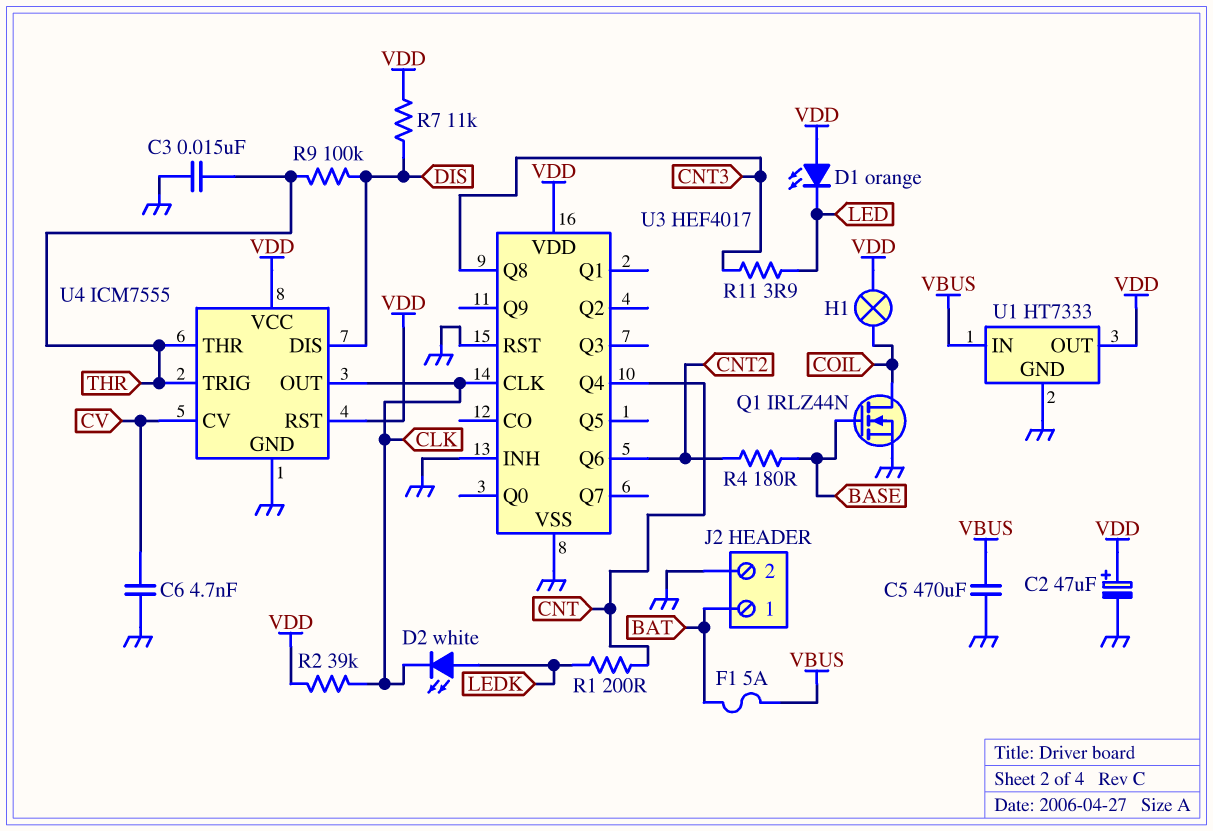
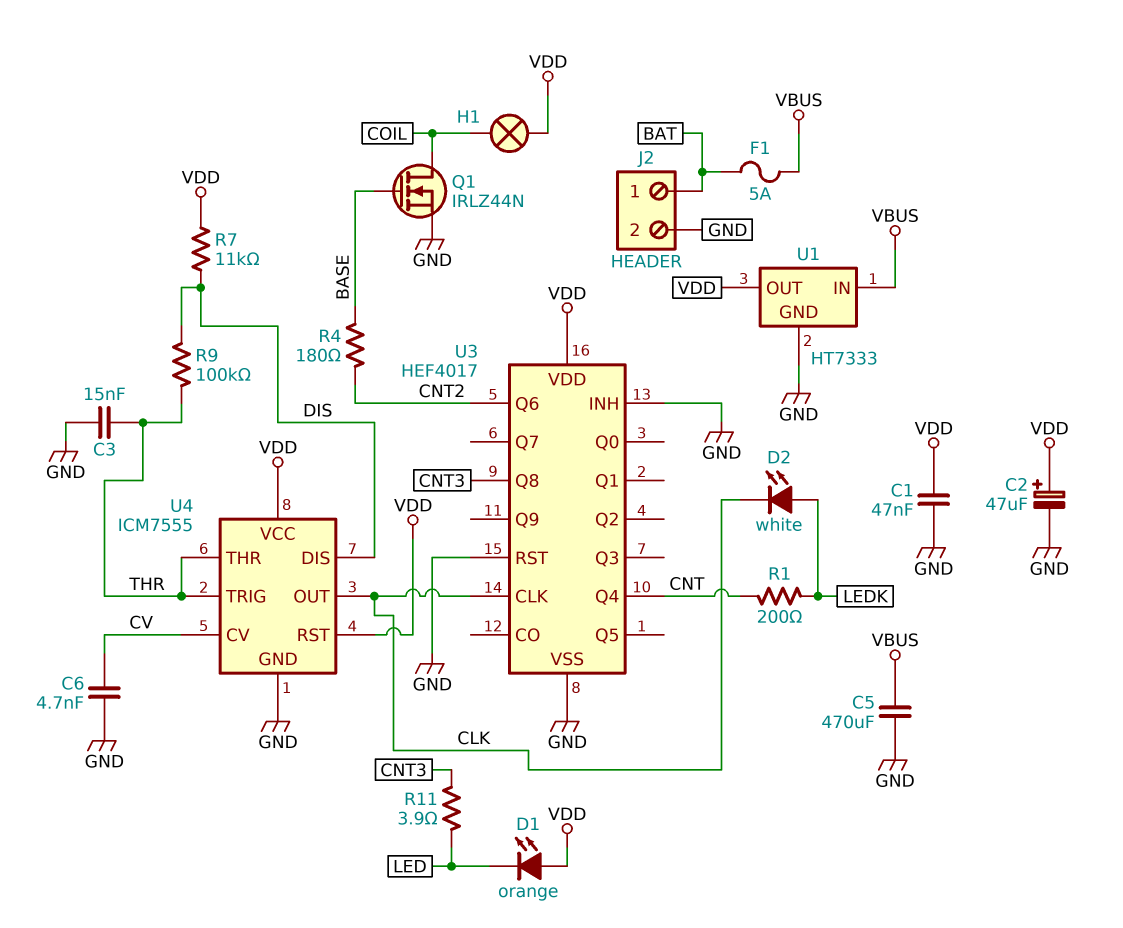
C1: none -> 47nF (GND, VDD)
R2: 39k (CLK, VDD) -> none

